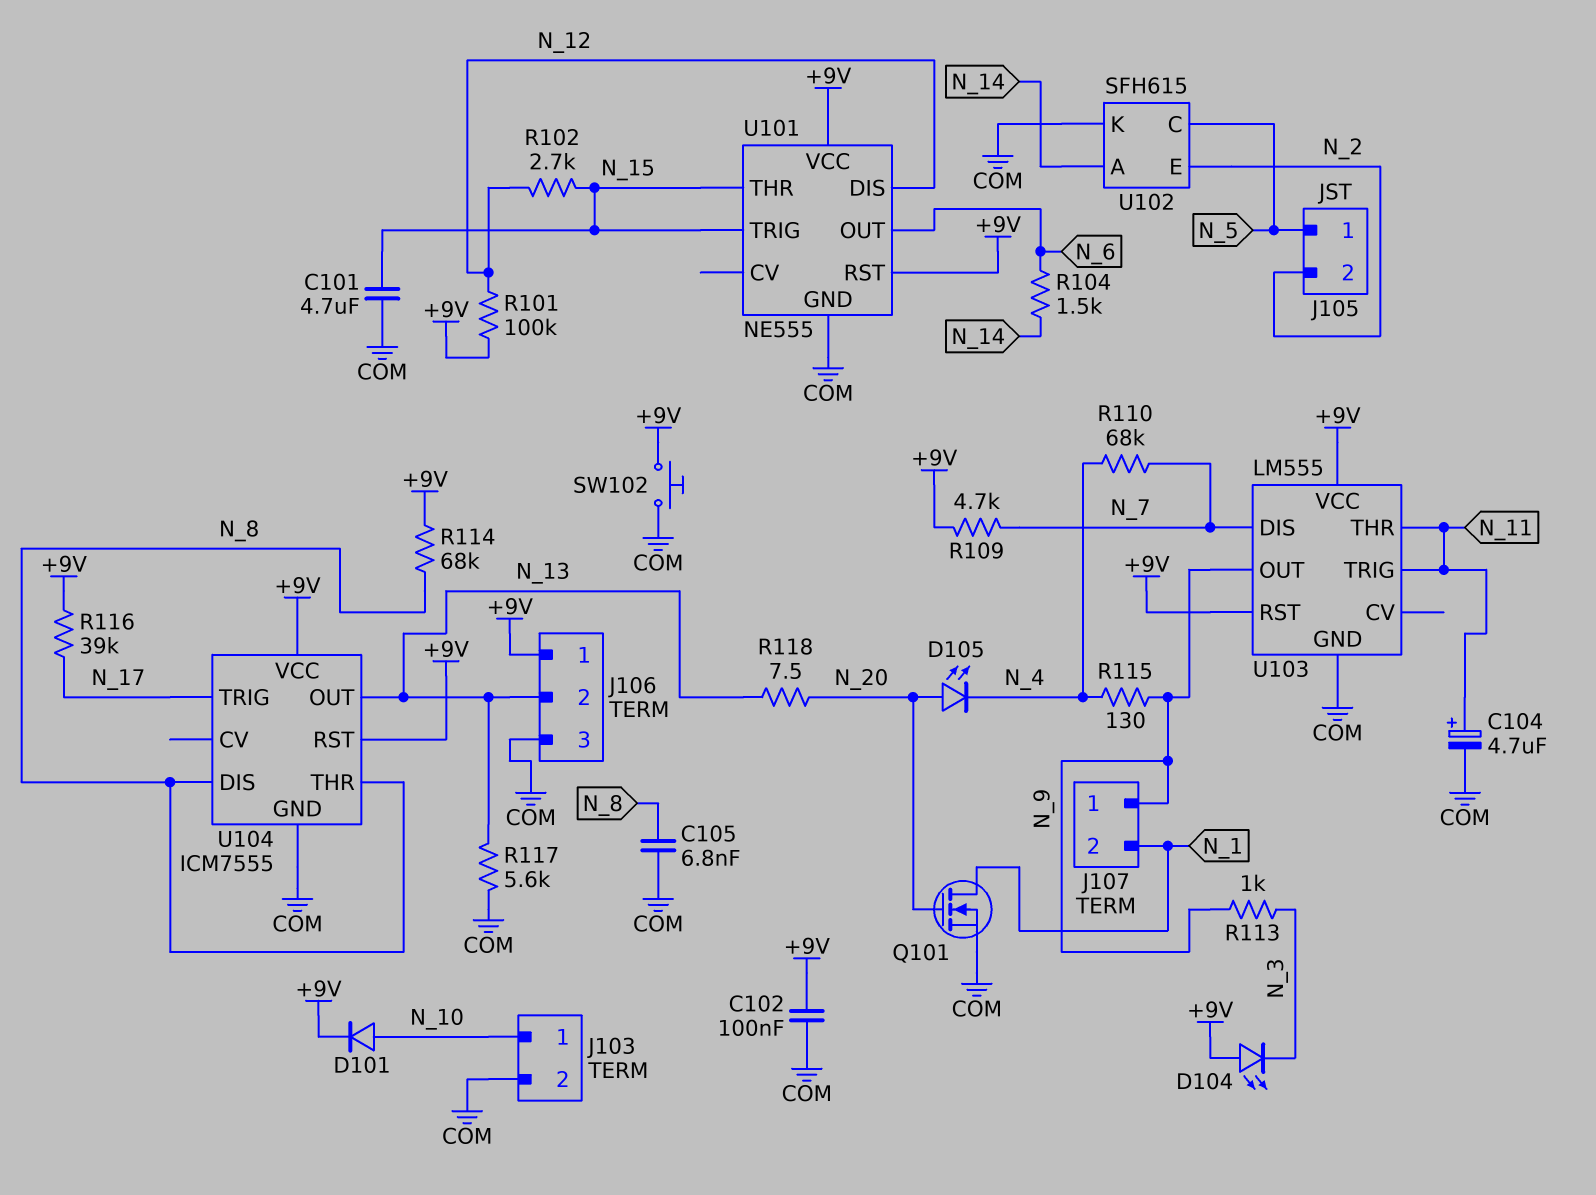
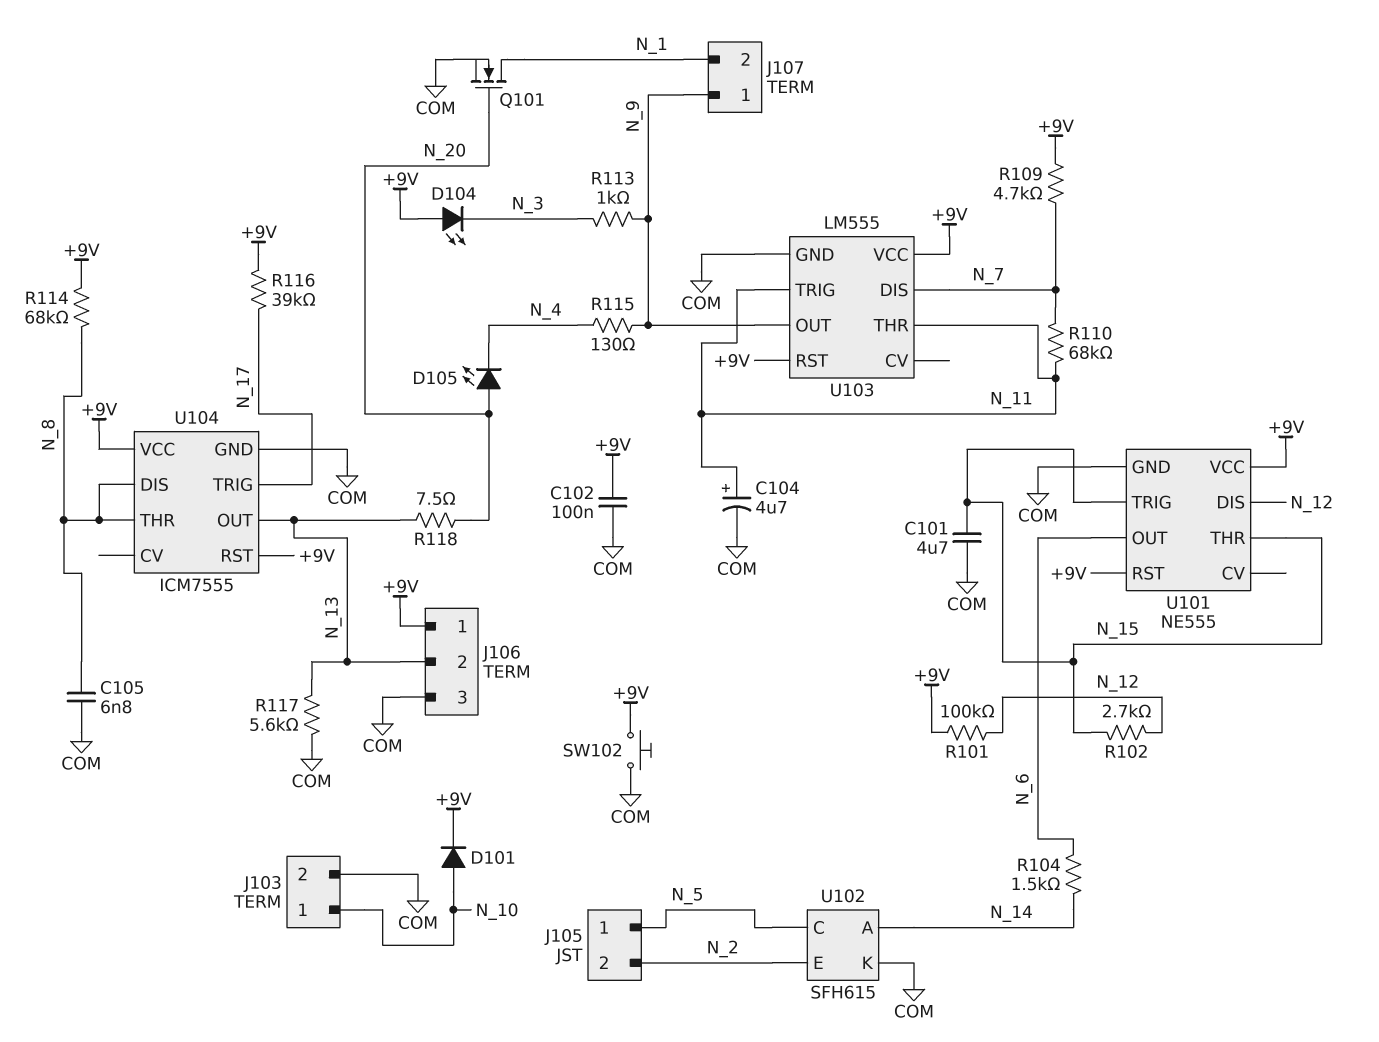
R110: 68k (N_4, N_7) -> 68k (N_7, N_11)

